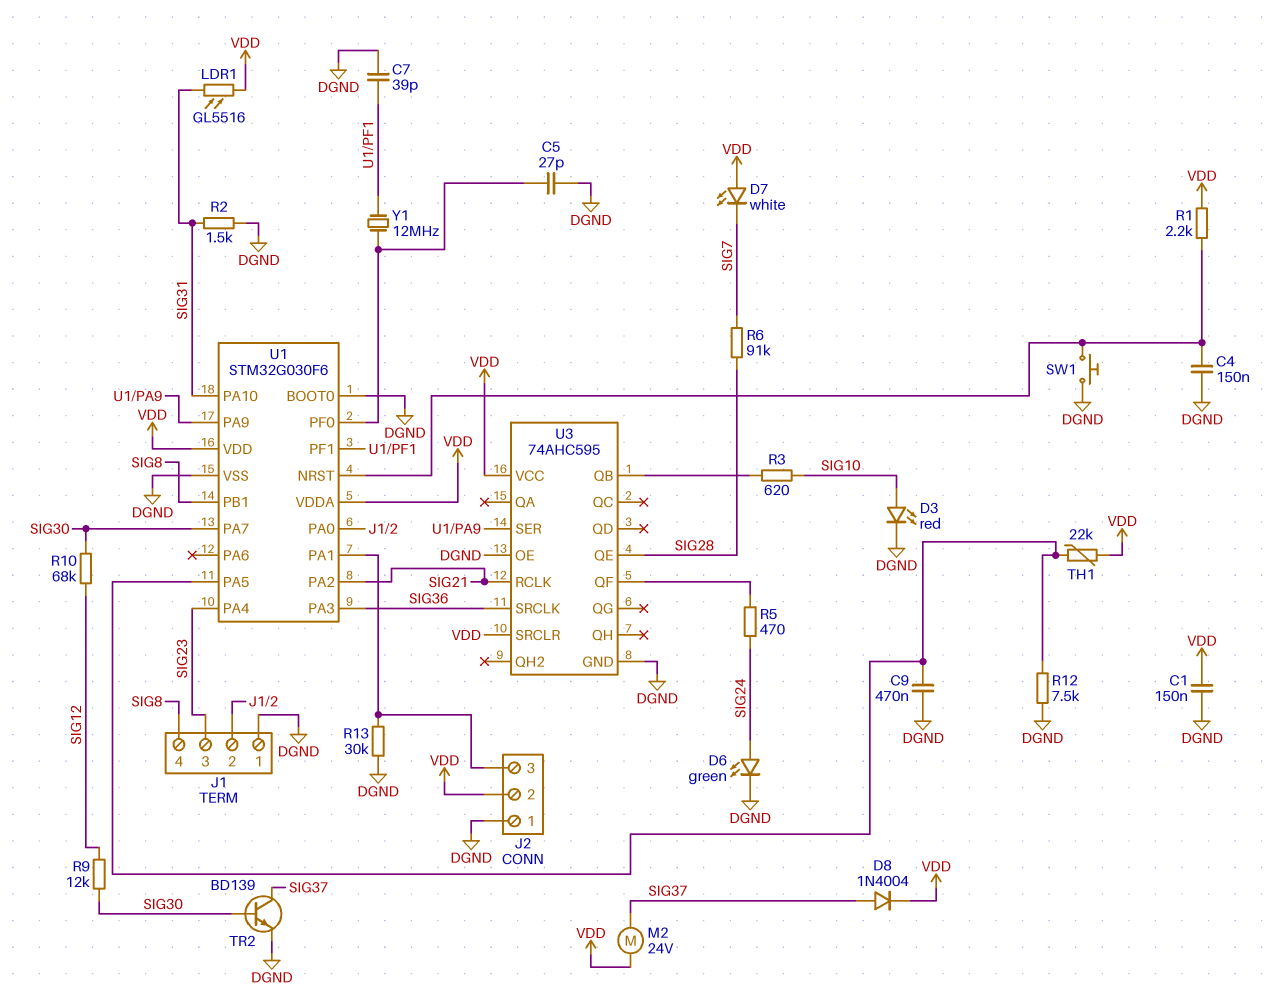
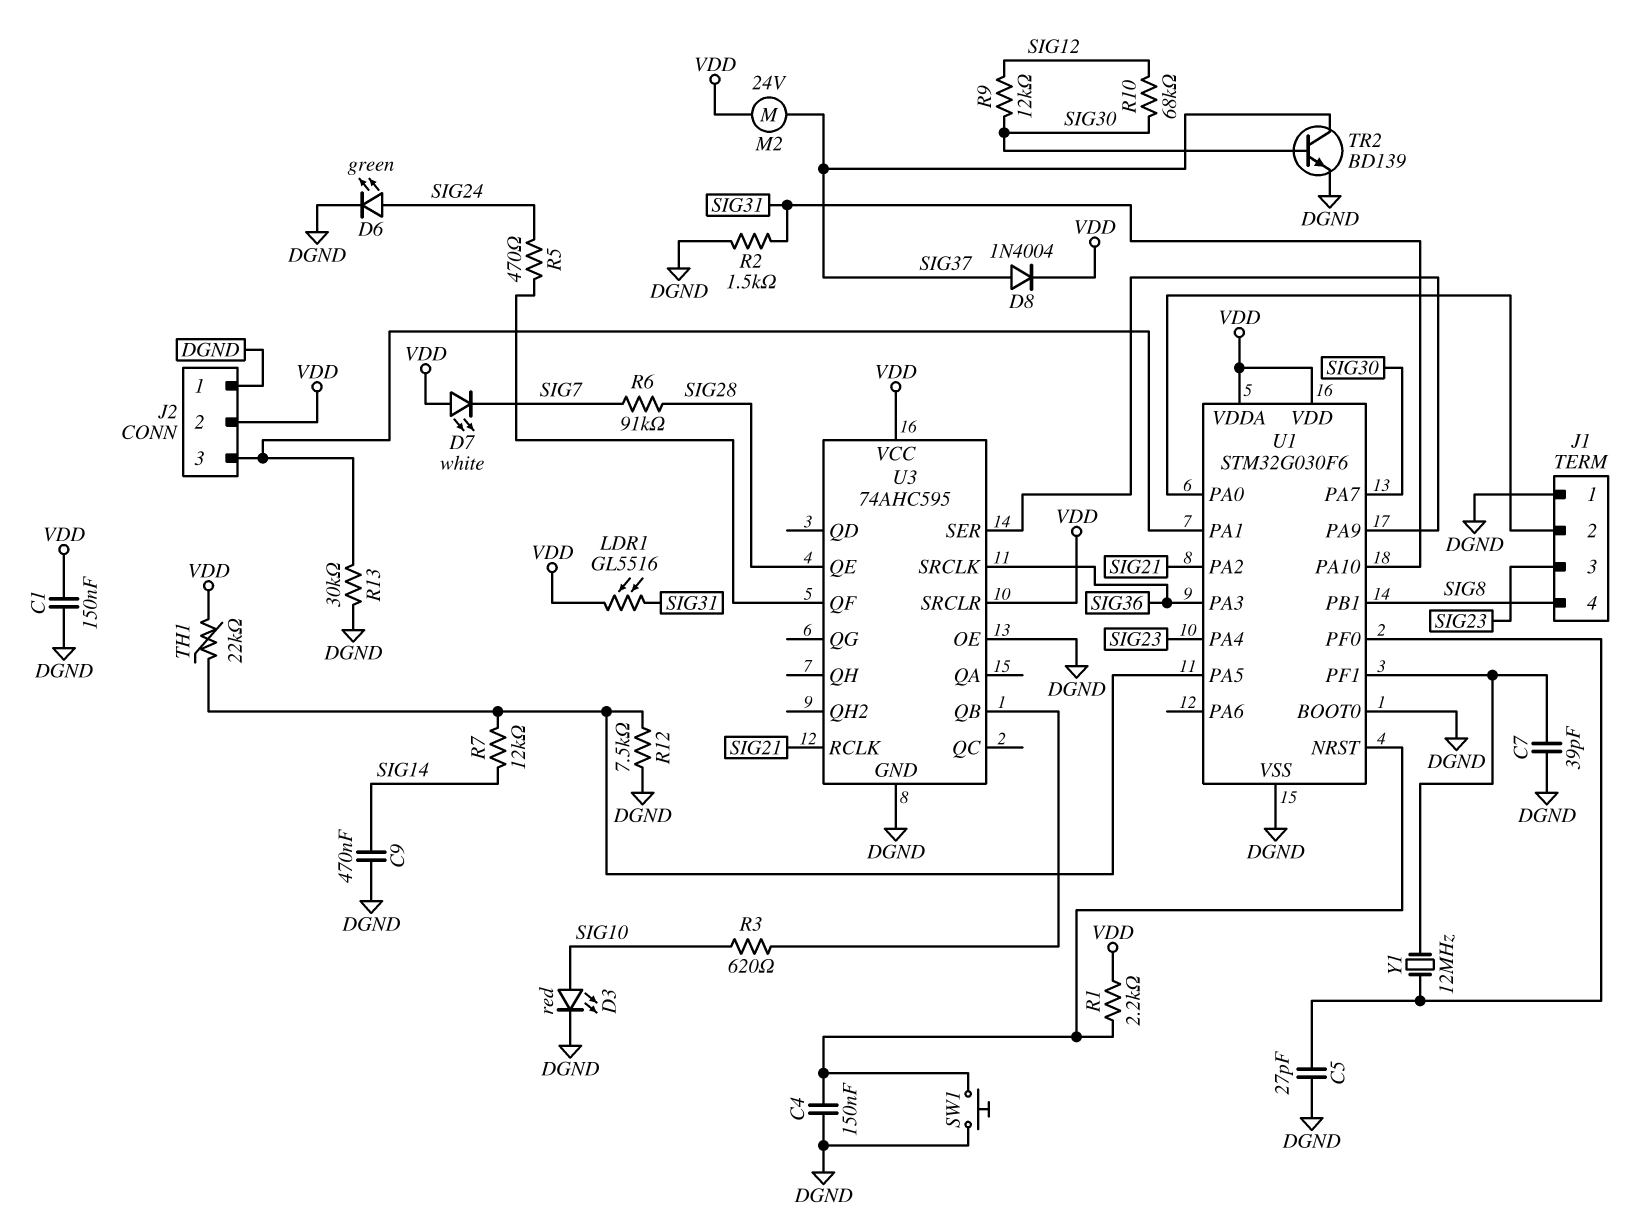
C9: 470nF (DGND, U1/PA5) -> 470nF (DGND, SIG14)
R7: none -> 12k (SIG14, U1/PA5)

